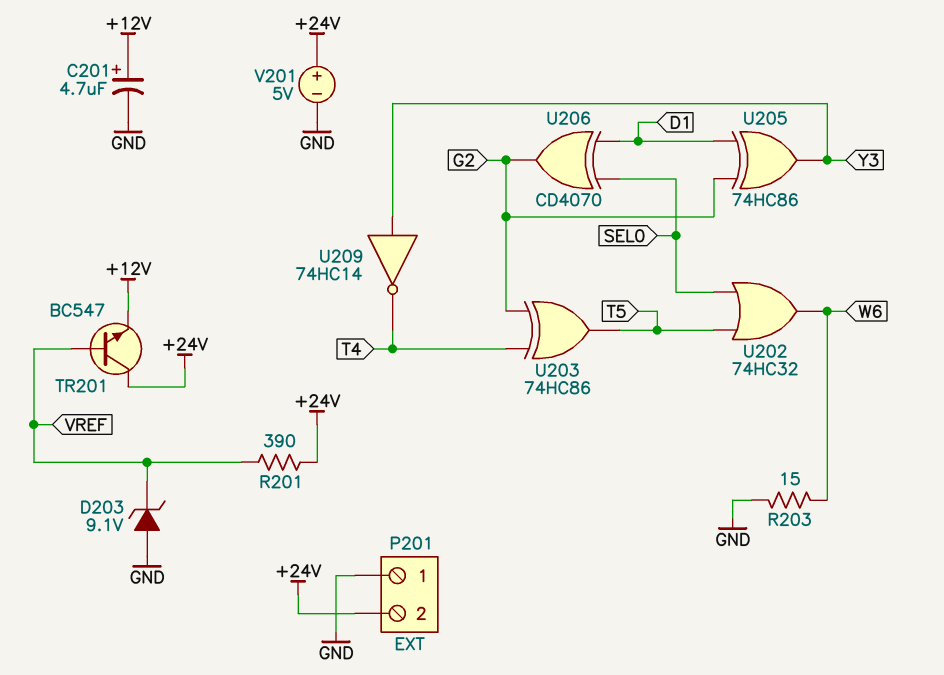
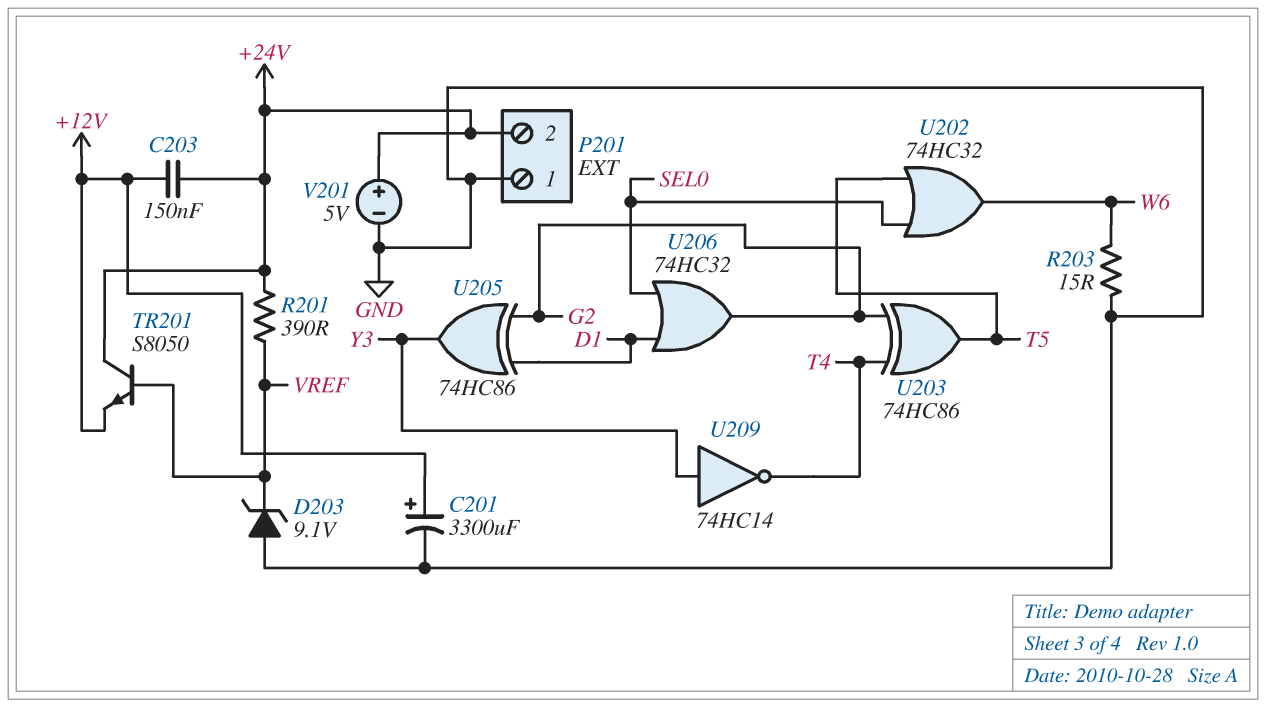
C201: 4.7uF (plus +12V, minus GND) -> 3300uF (plus +12V, minus GND)
C203: none -> 150nF (+12V, +24V)
TR201: NPN BC547 (B VREF, C +24V, E +12V) -> NPN S8050 (B VREF, C +24V, E +12V)
U206: XOR CD4070 (in D1, in SEL0, out G2) -> OR 74HC32 (in D1, in SEL0, out G2)

